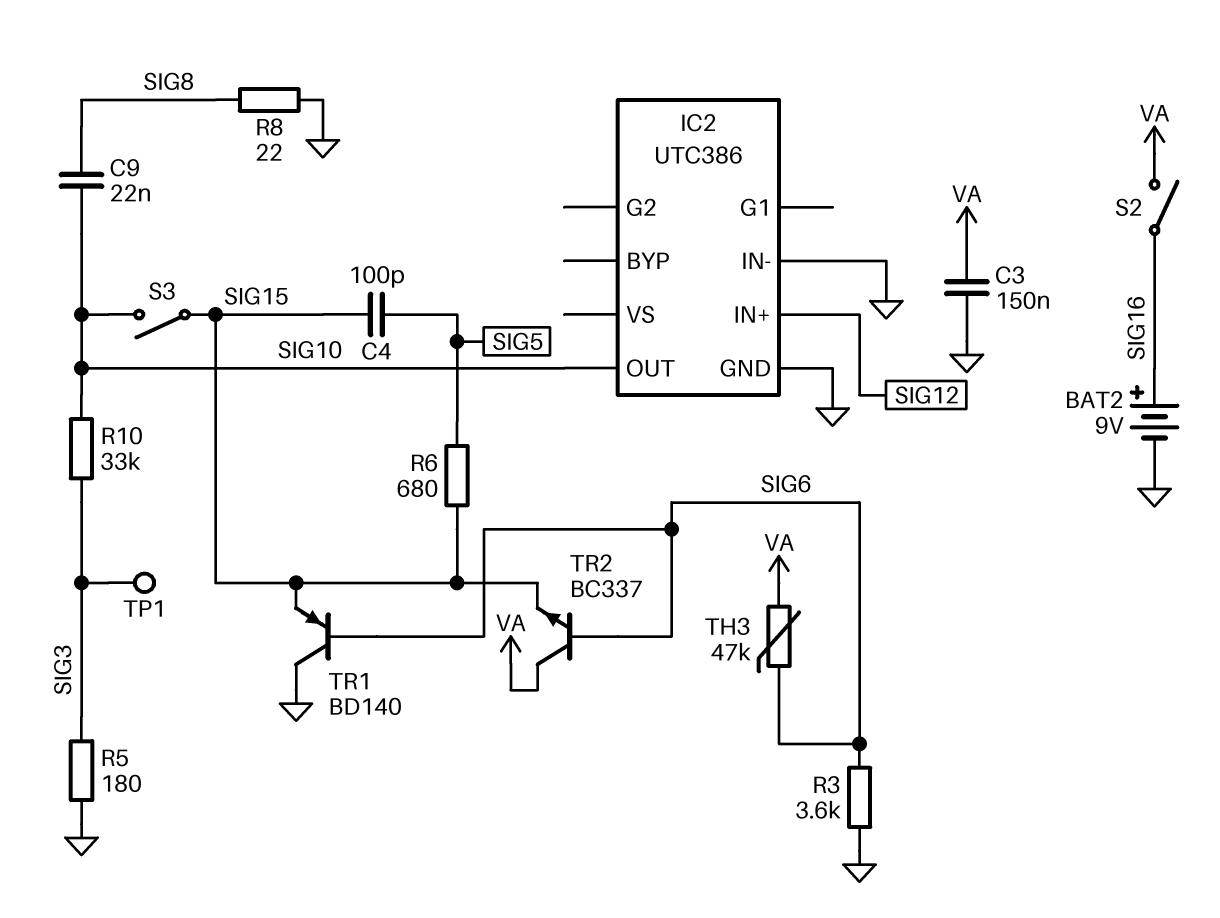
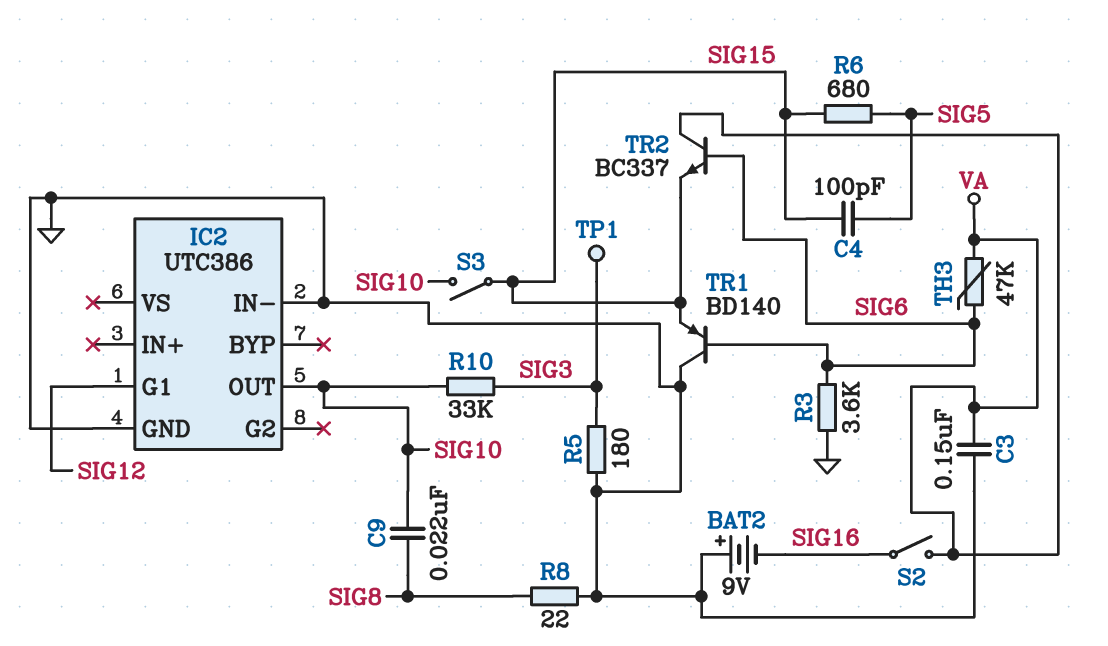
BAT2: 9V (plus SIG16, minus GND) -> 9V (plus GND, minus SIG16)
IC2 pin G1: none -> SIG12
IC2 pin IN+: SIG12 -> none

